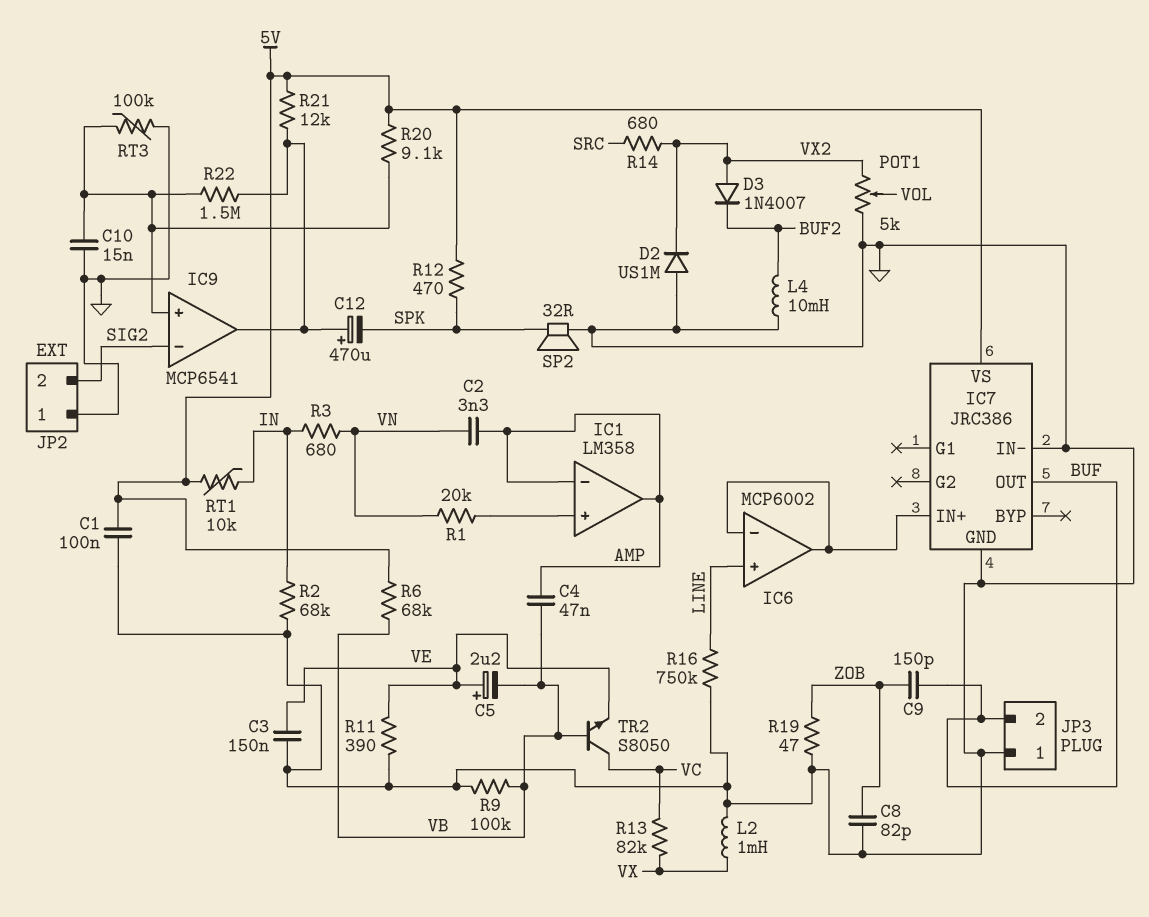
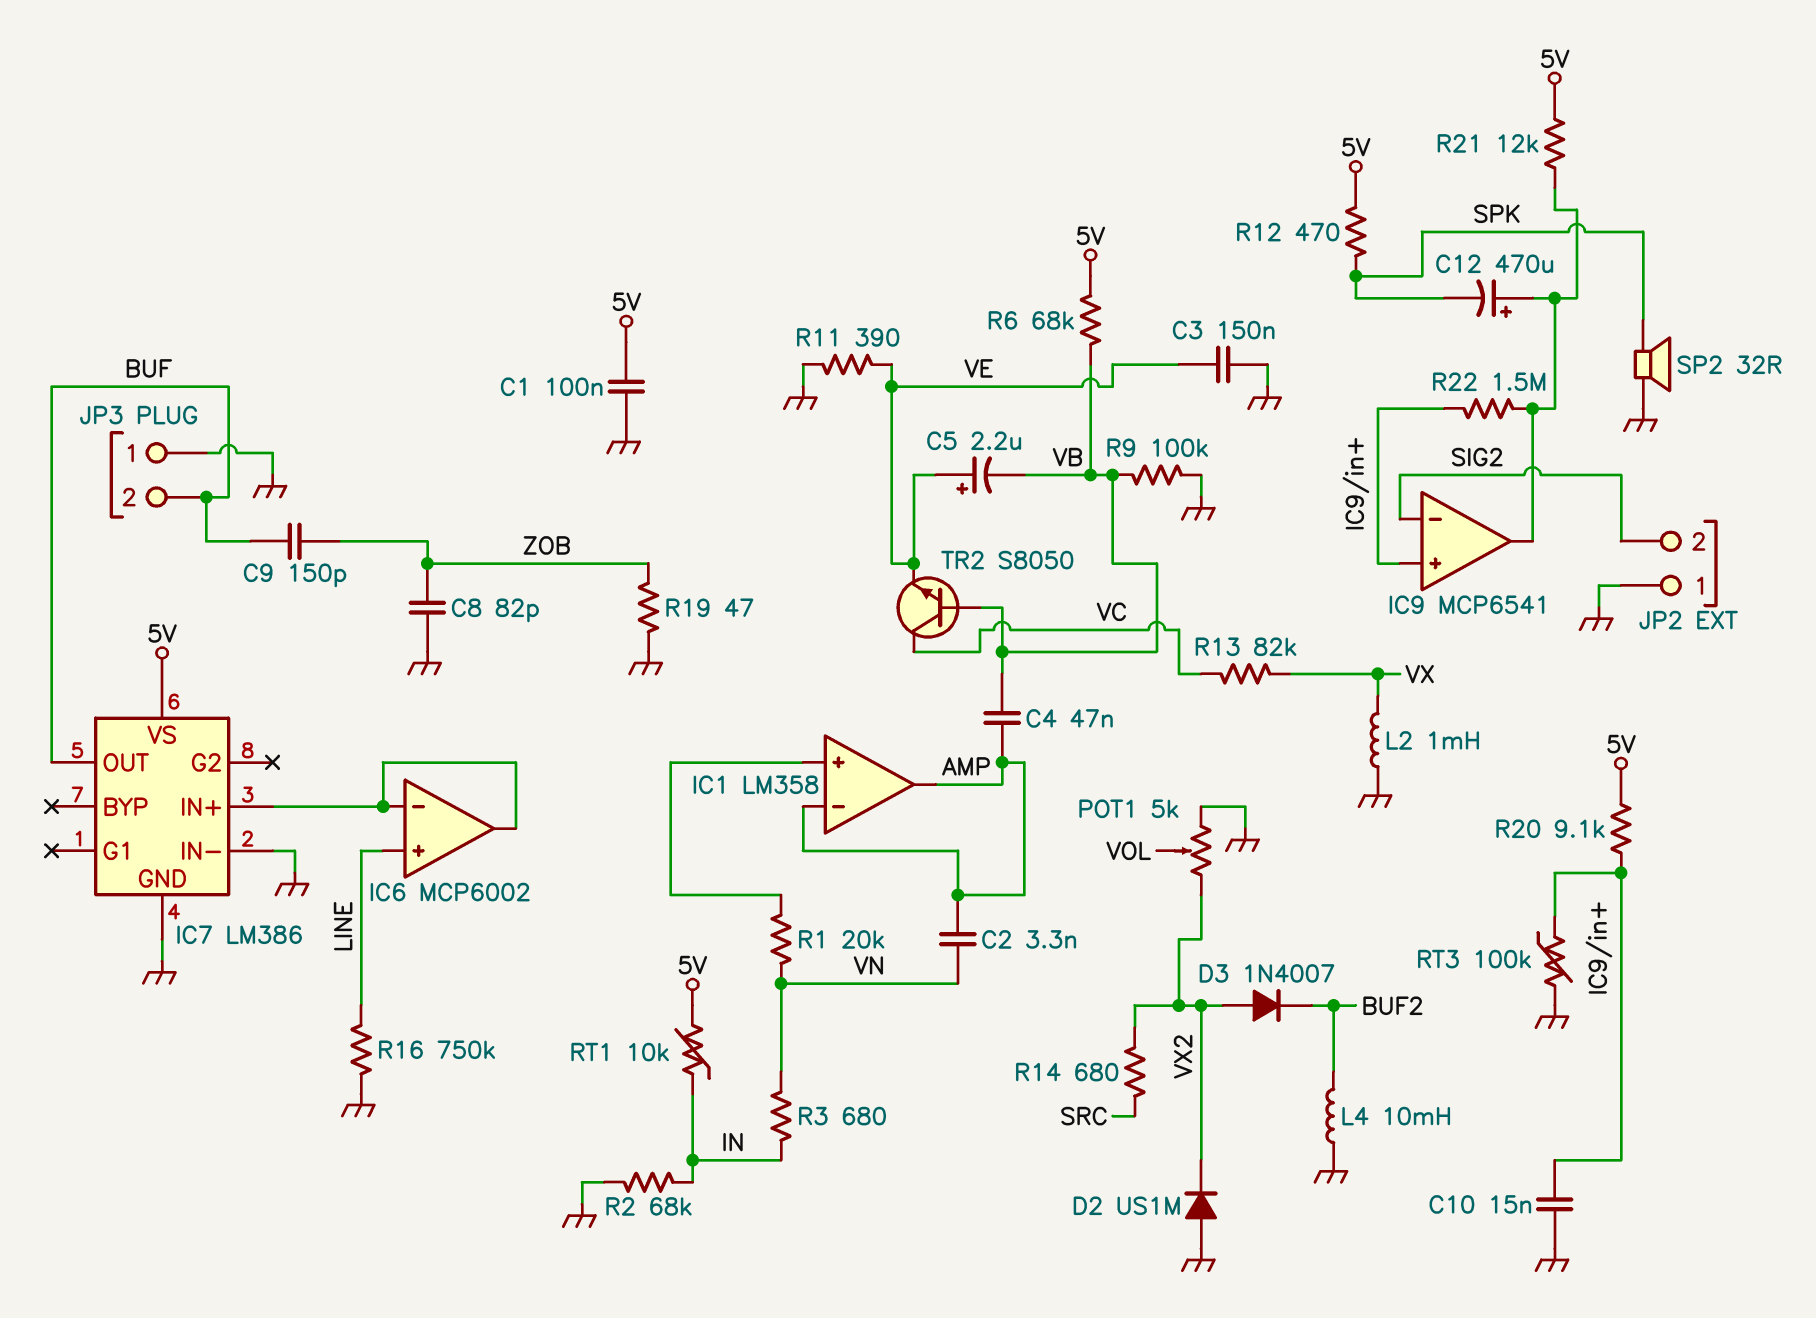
IC7: JRC386 -> LM386

